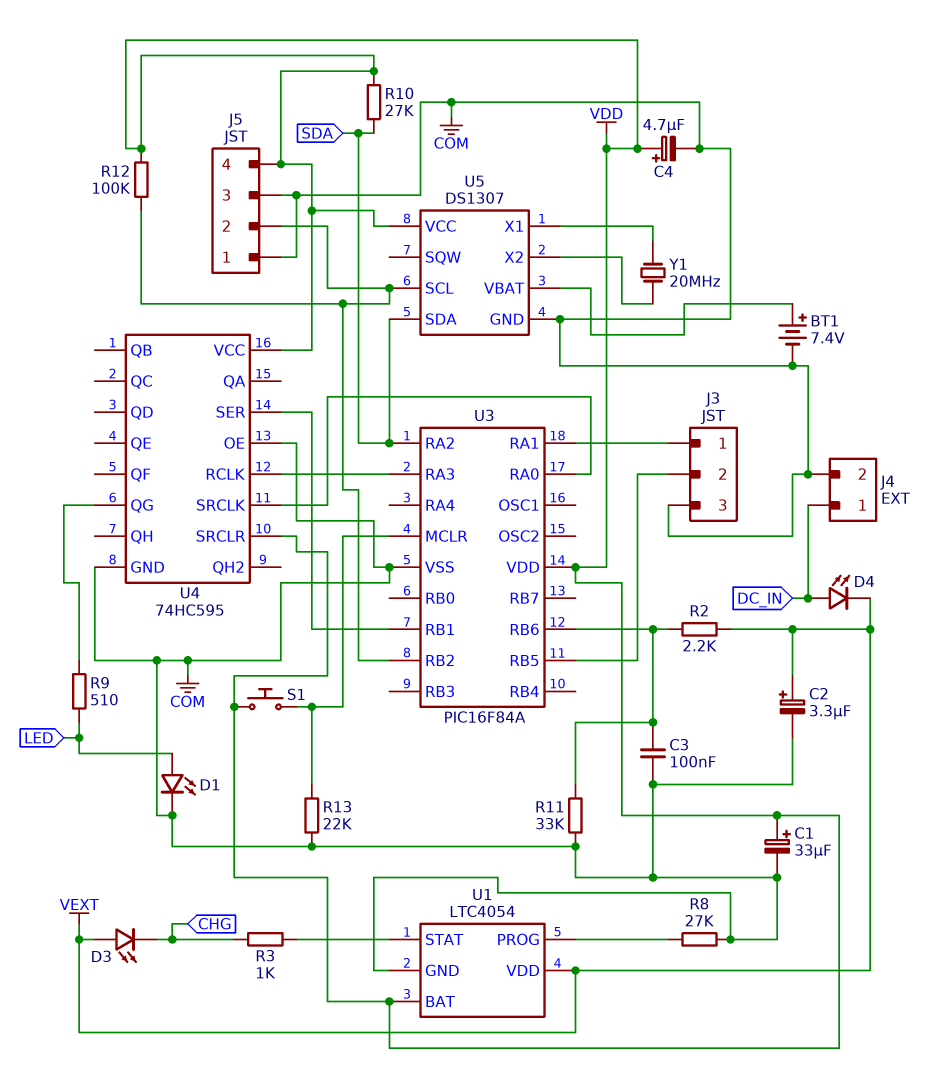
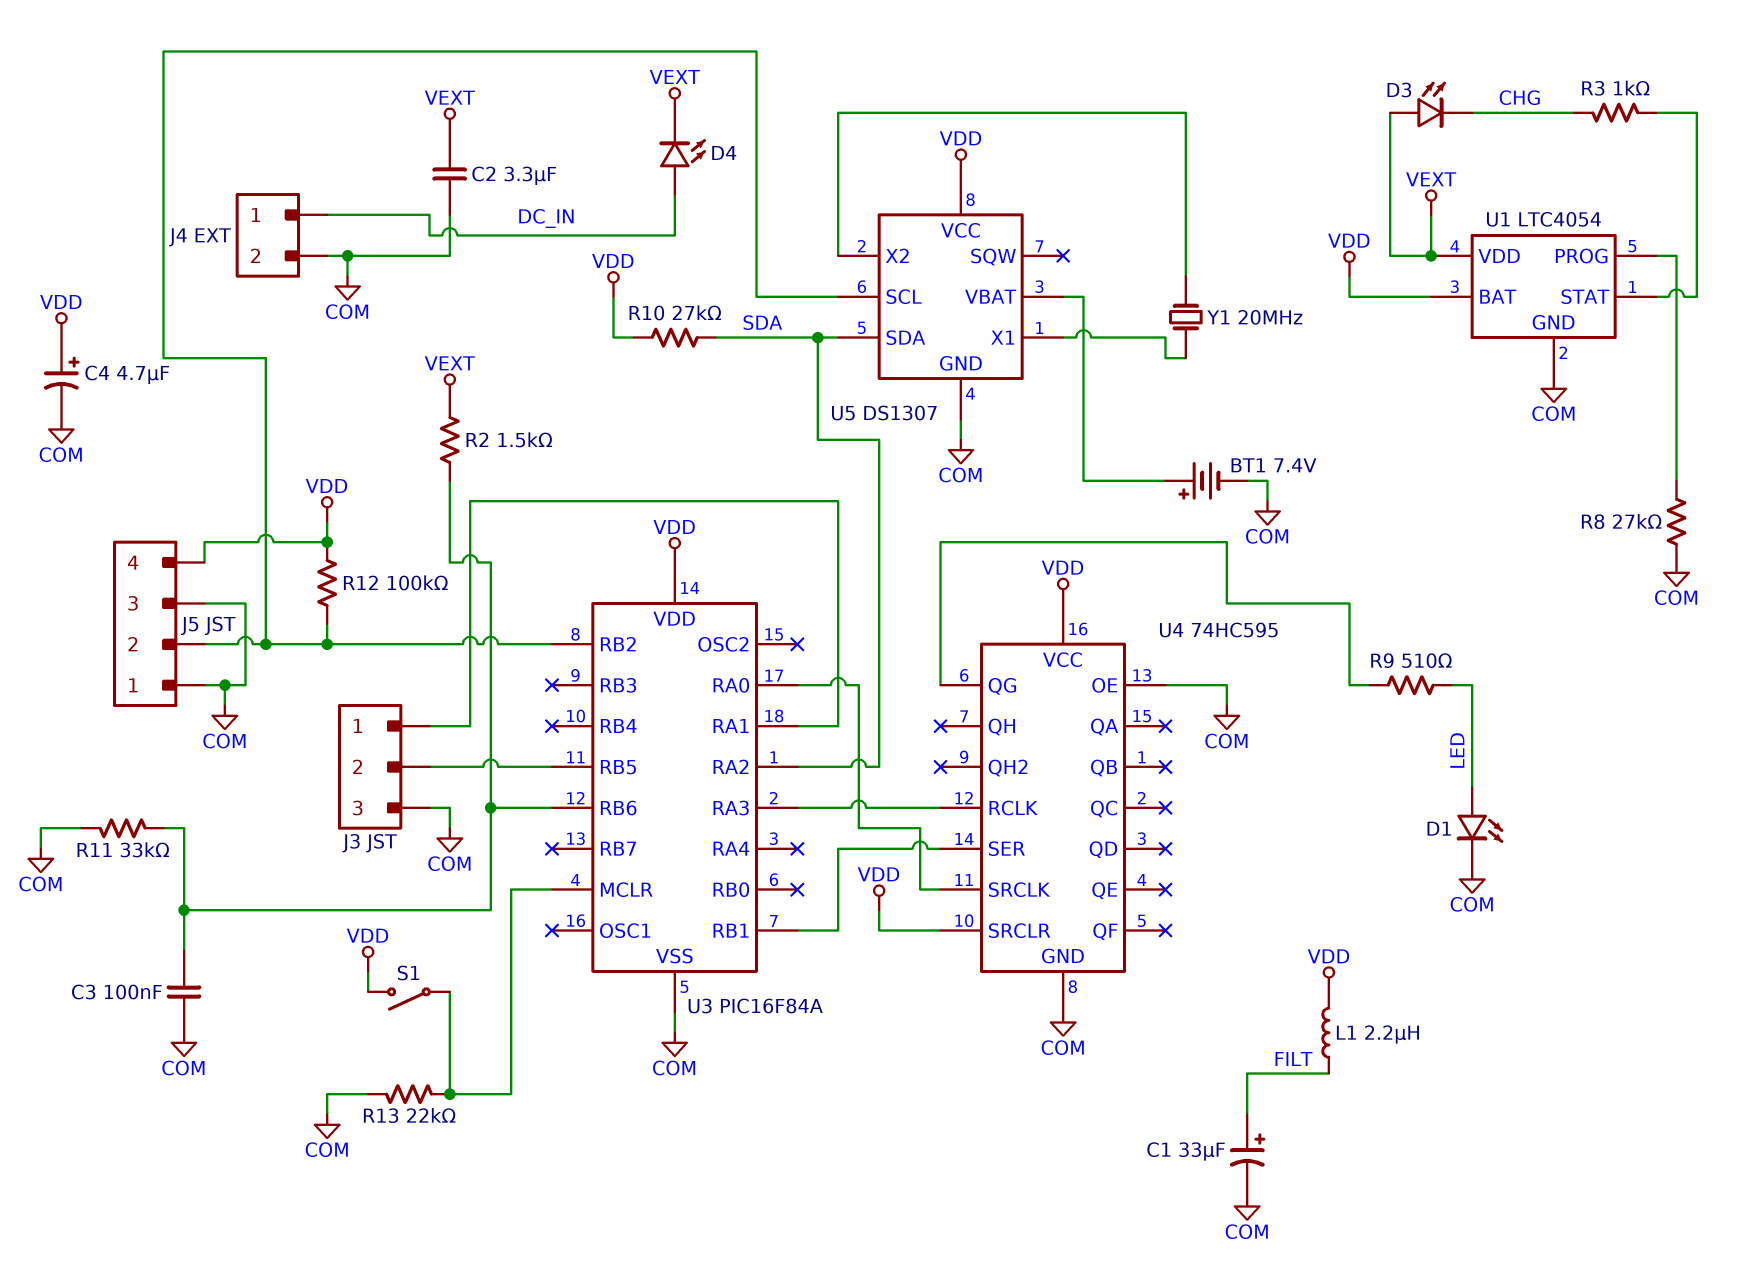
C1: 33uF (plus VDD, minus COM) -> 33uF (plus FILT, minus COM)
C2: 3.3uF (plus VEXT, minus COM) -> 3.3uF (COM, VEXT)
L1: none -> 2.2uH (FILT, VDD)
R2: 2.2k (U3/RB6, VEXT) -> 1.5k (U3/RB6, VEXT)
S1: button (U3/MCLR, VDD) -> switch (U3/MCLR, VDD)

